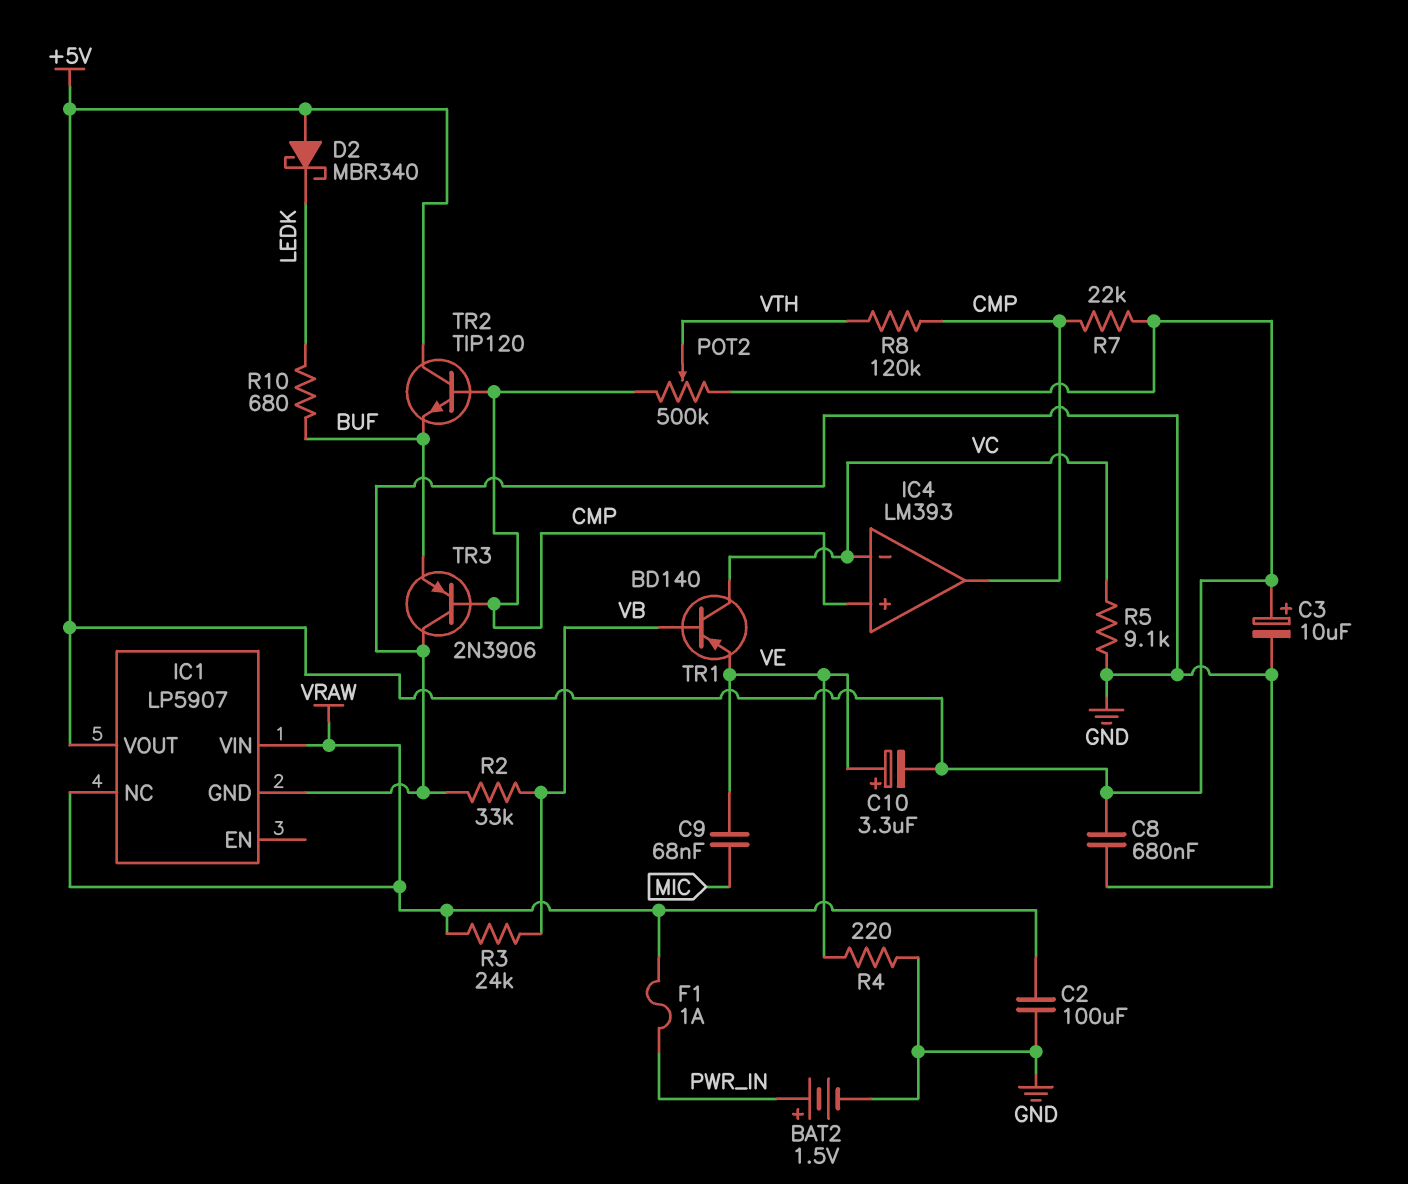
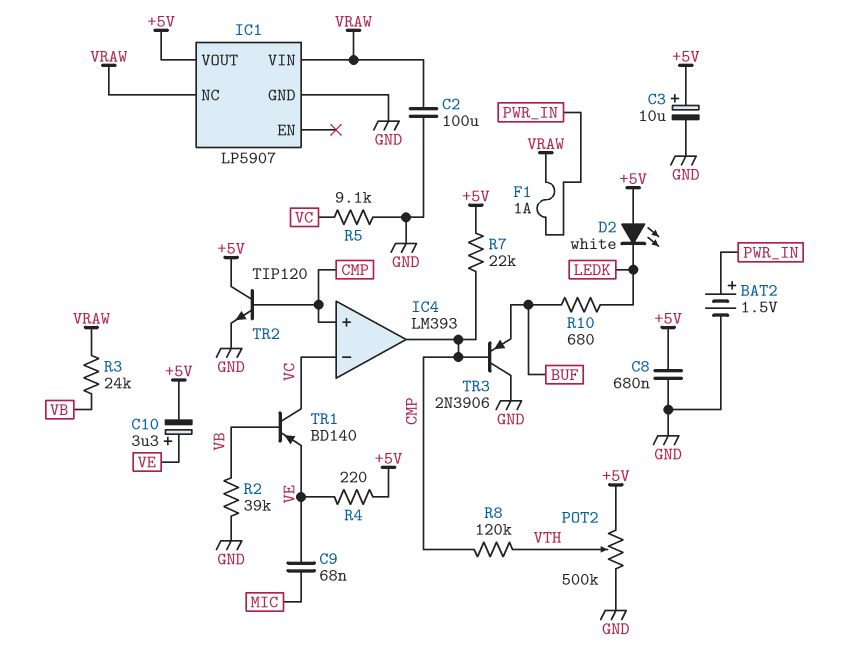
D2: schottky MBR340 (A +5V, K LEDK) -> LED white (A +5V, K LEDK)
POT2: 500k (+5V, CMP, wiper VTH) -> 500k (+5V, GND, wiper VTH)
R2: 33k (GND, VB) -> 39k (GND, VB)
R4: 220 (GND, VE) -> 220 (+5V, VE)
TR2: NPN TIP120 (B CMP, C +5V, E BUF) -> NPN TIP120 (B CMP, C +5V, E GND)

